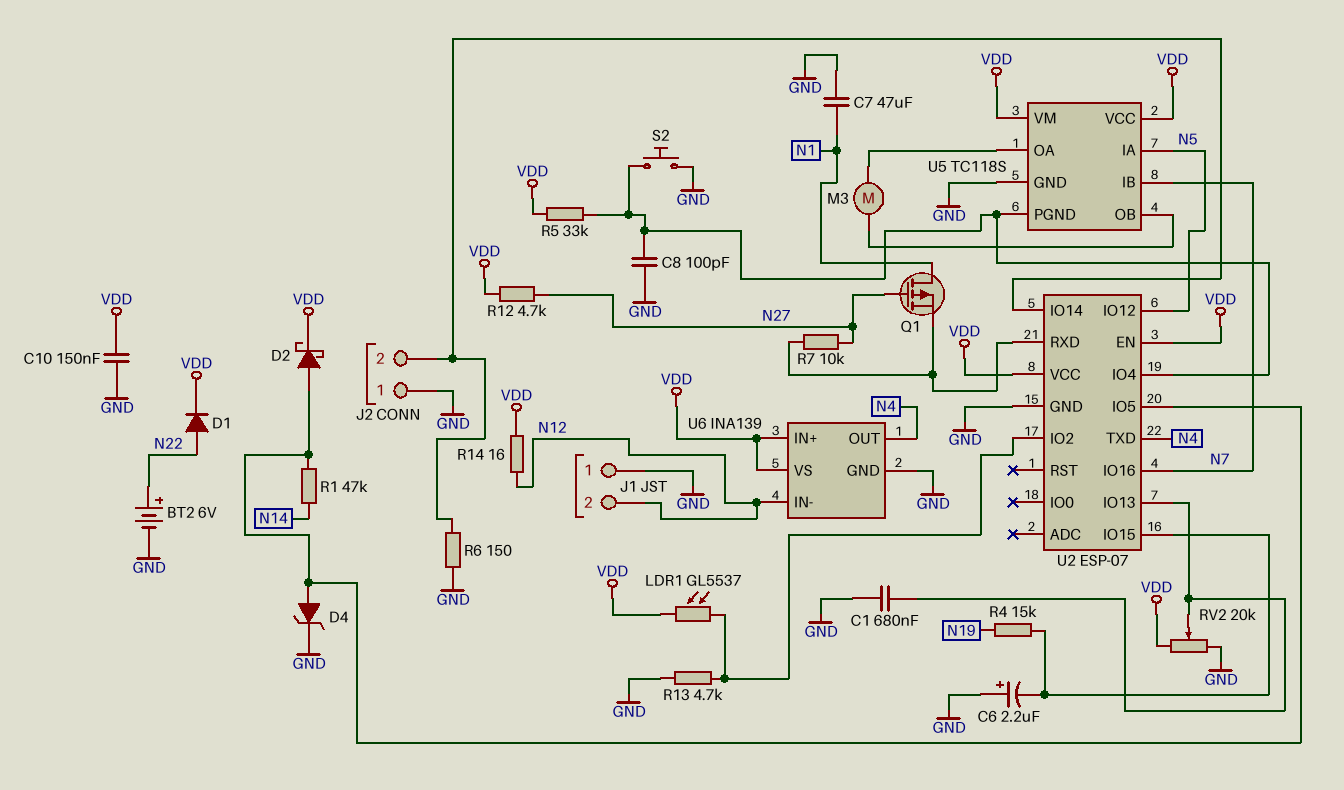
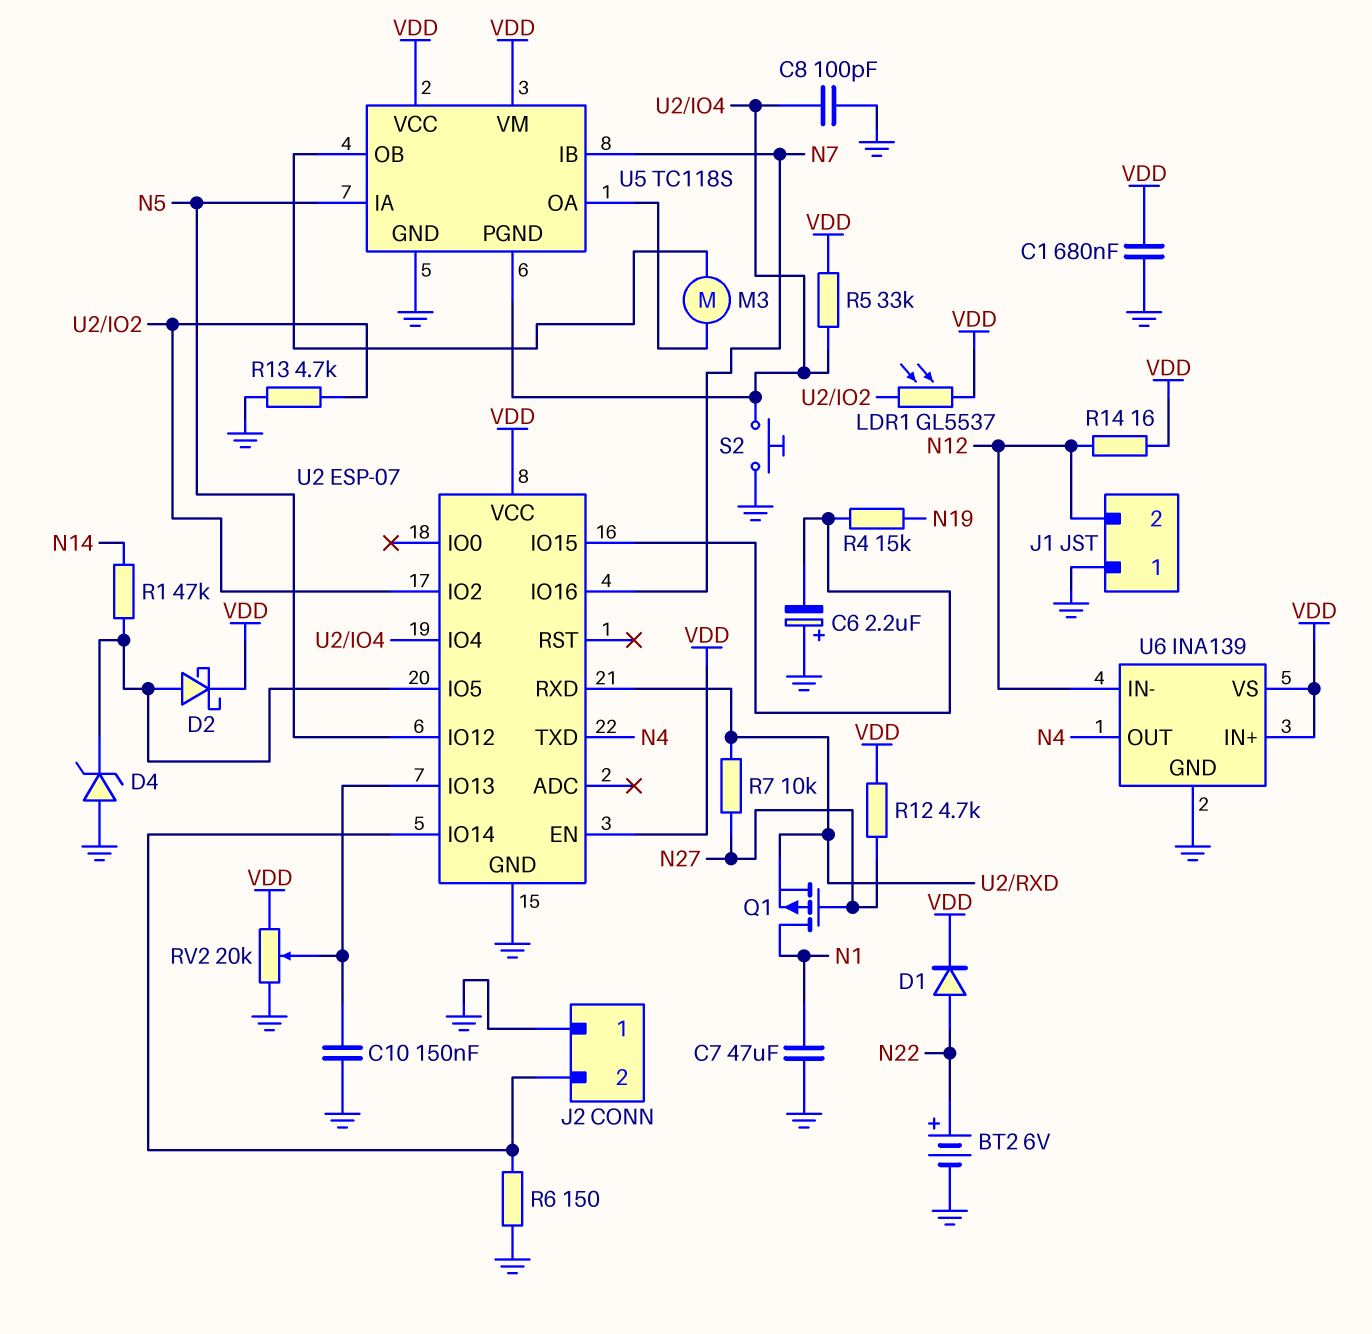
C1: 680nF (GND, U2/IO13) -> 680nF (GND, VDD)
C10: 150nF (GND, VDD) -> 150nF (GND, U2/IO13)
D4: zener (A U2/IO5, K GND) -> zener (A GND, K U2/IO5)

